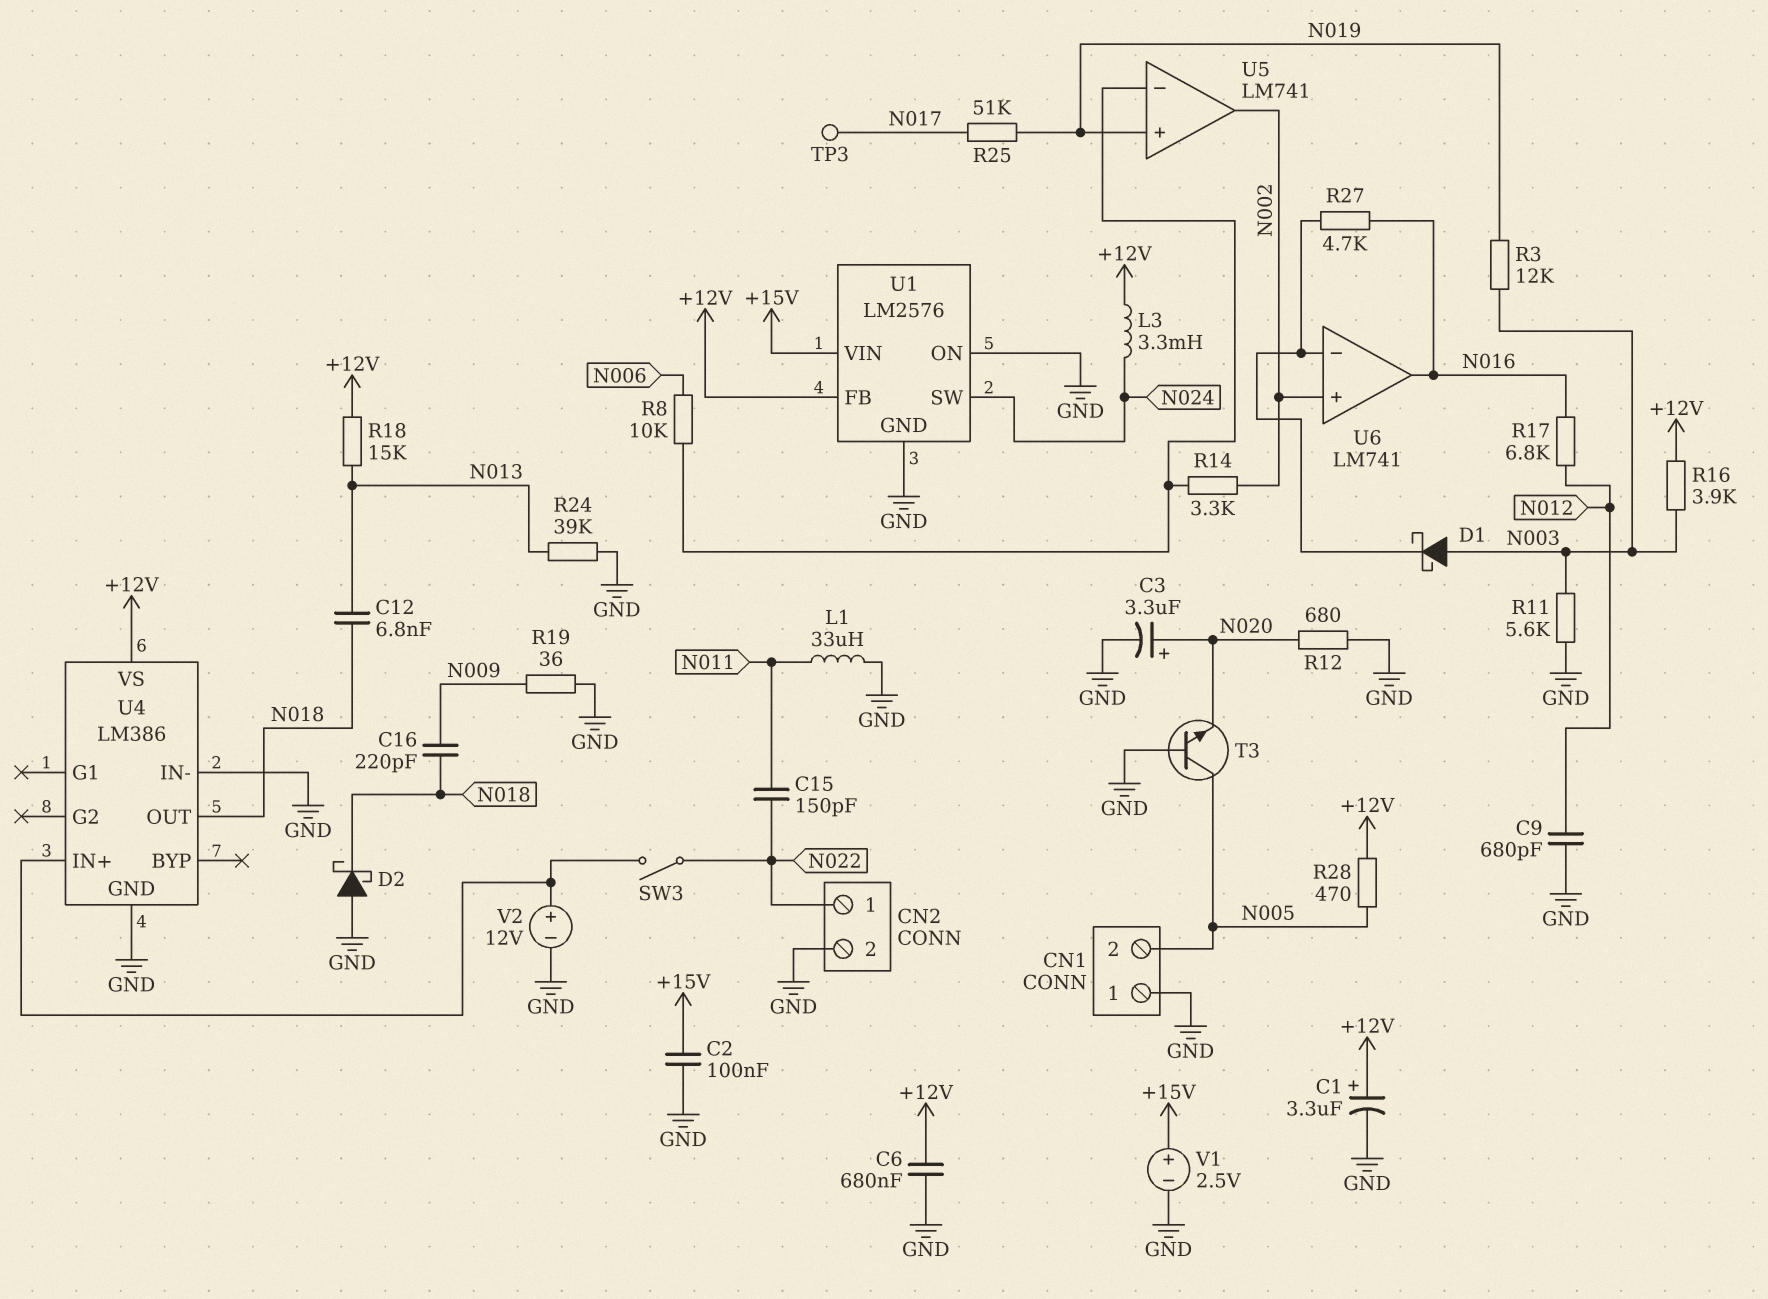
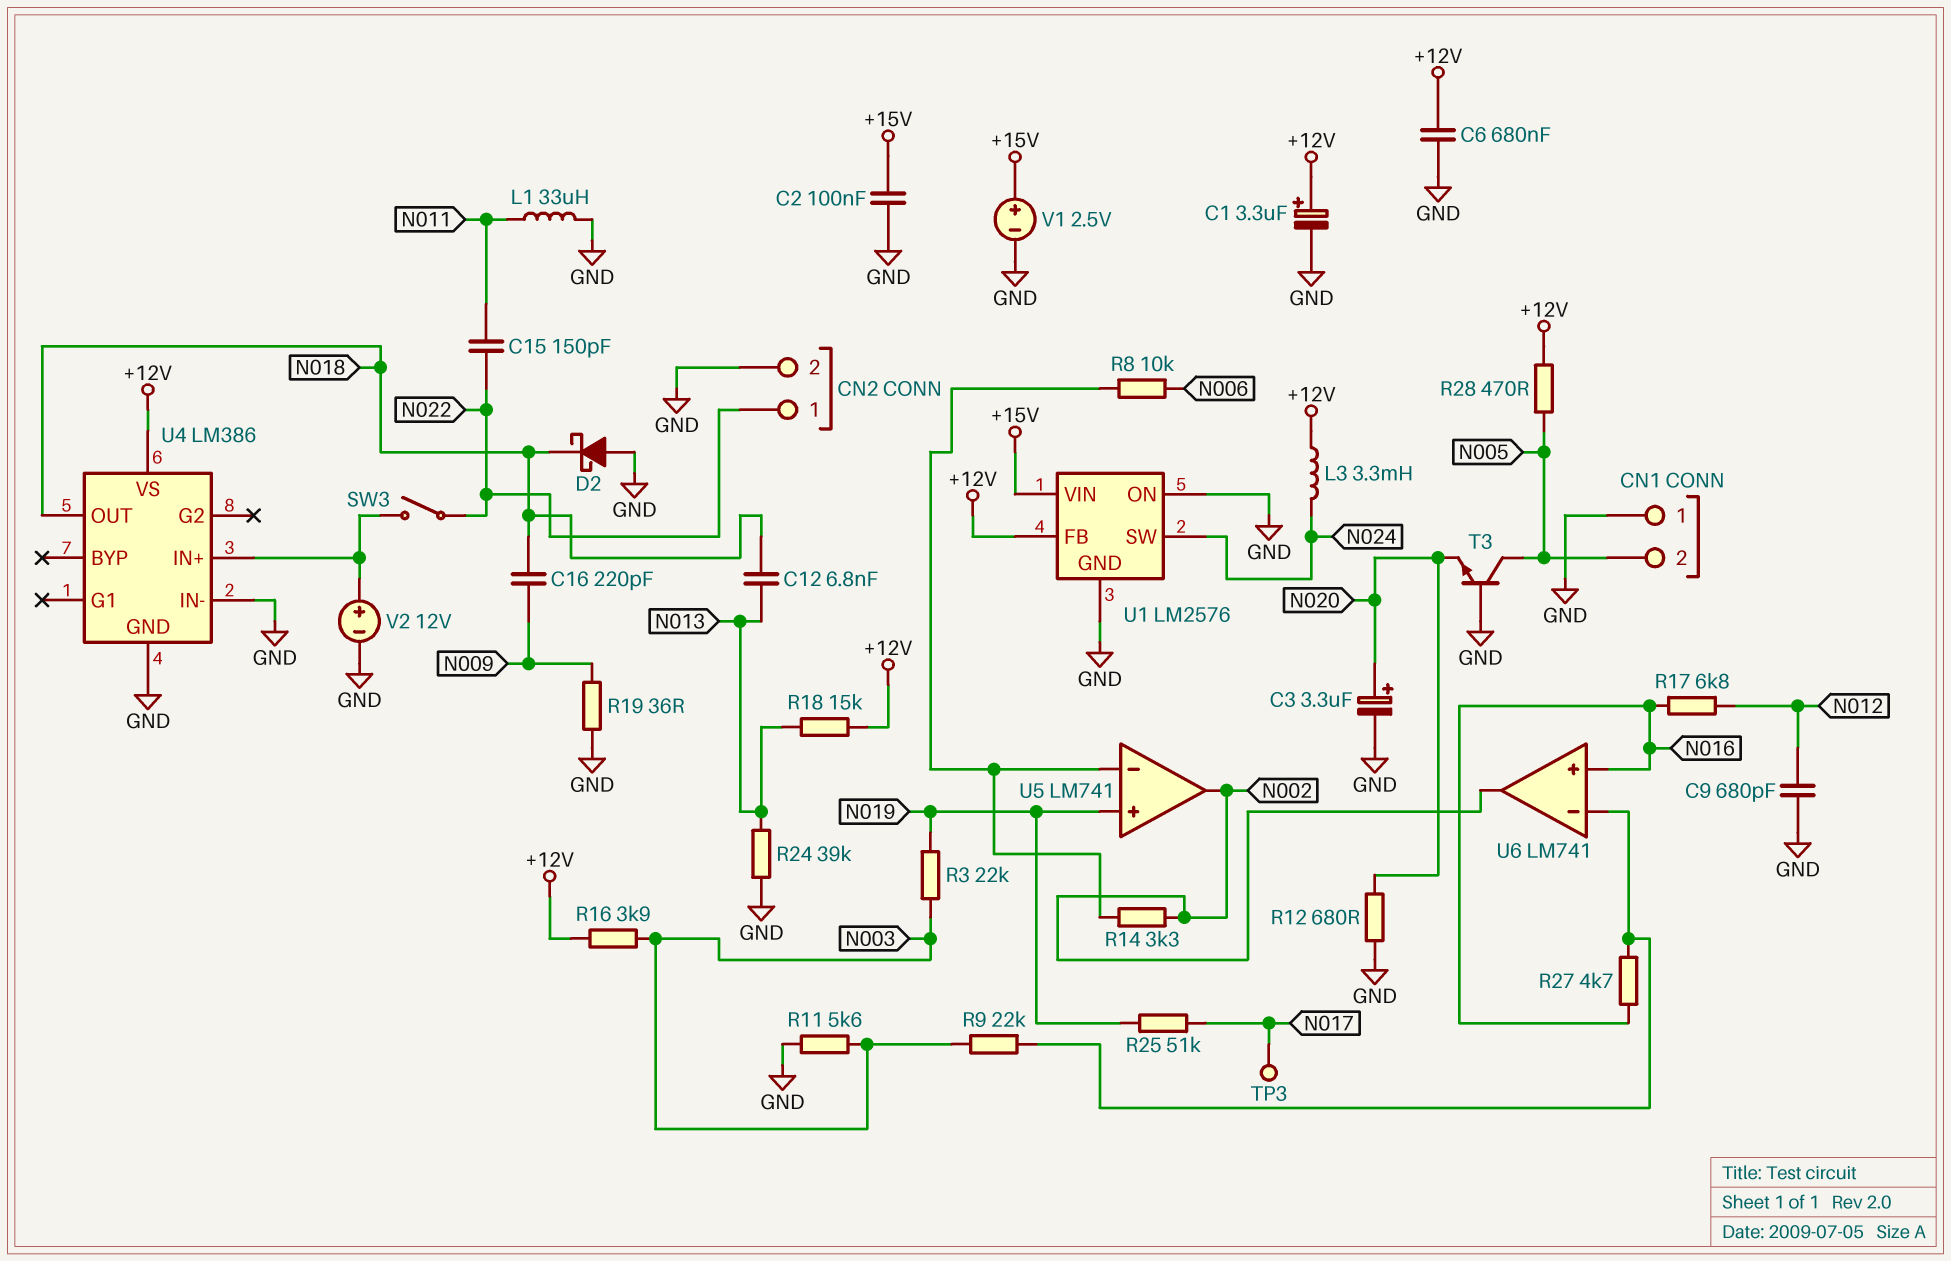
D1: schottky (A N003, K U6/in-) -> none
R3: 12k (N003, N019) -> 22k (N003, N019)
R9: none -> 22k (N003, U6/in-)
U6 pin in+: N002 -> N016
U6 pin out: N016 -> N002

